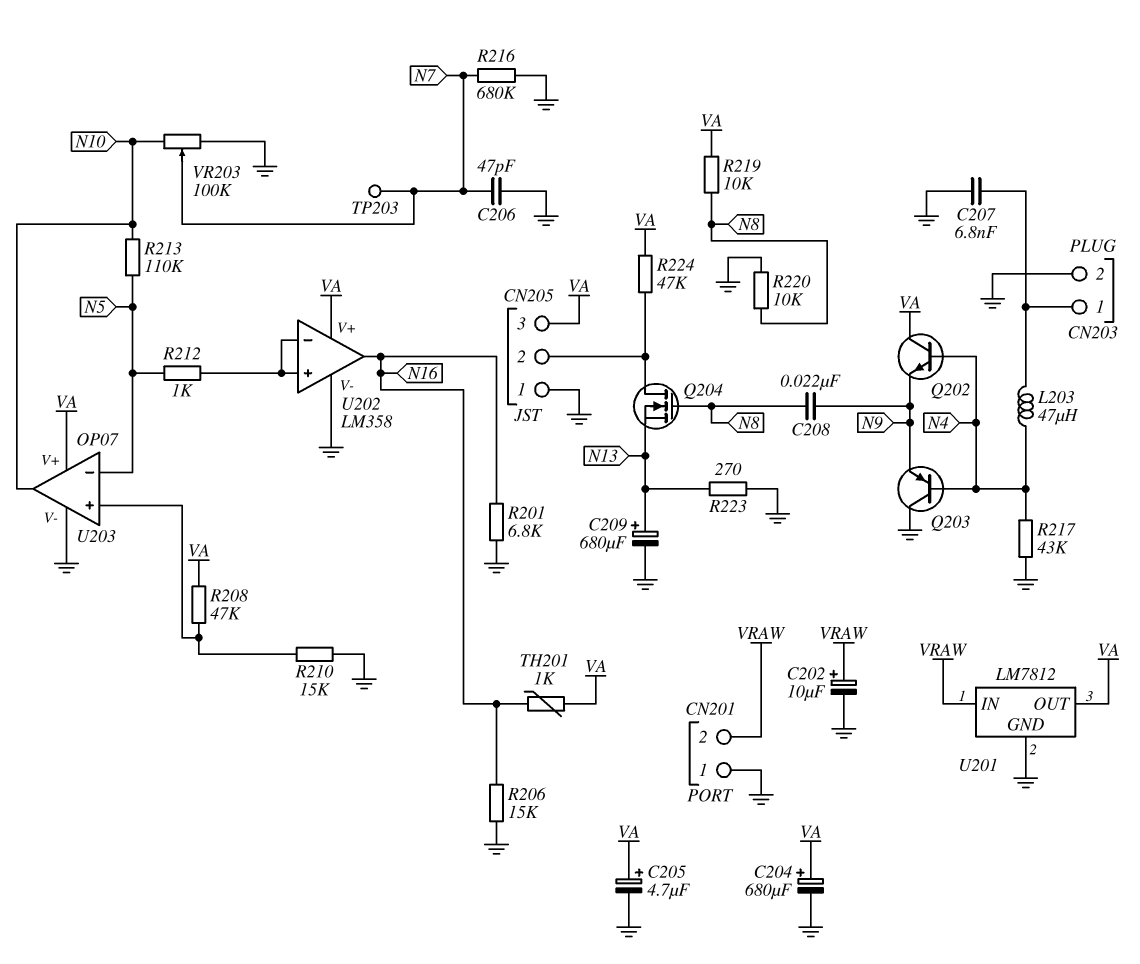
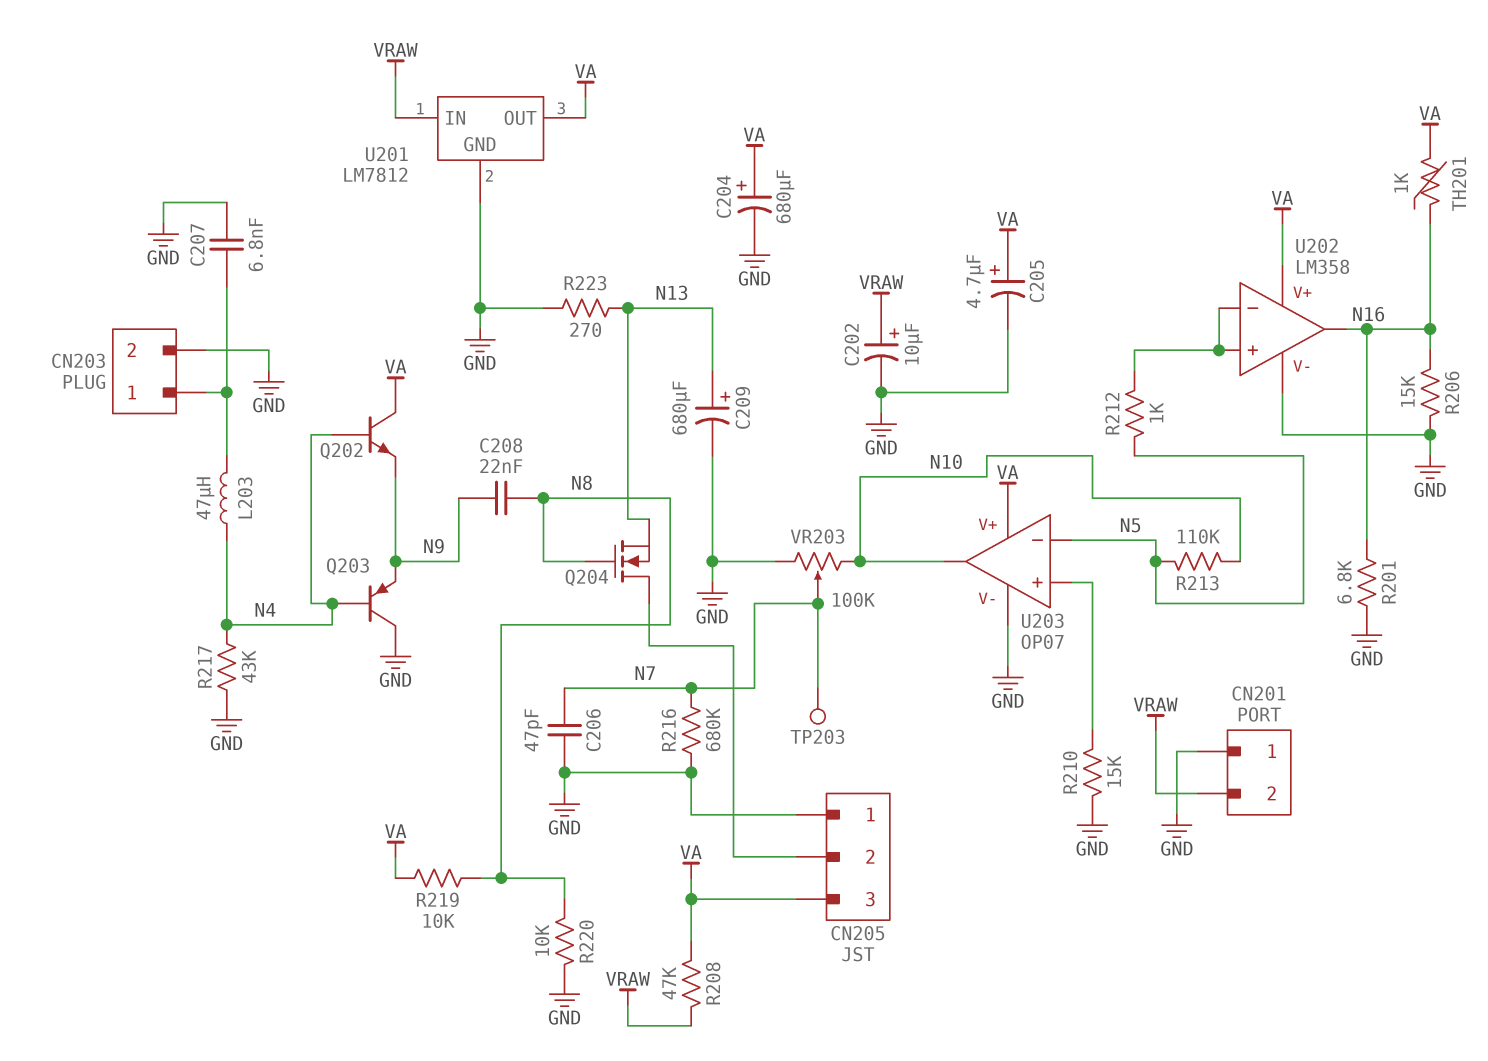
R208: 47k (U203/in+, VA) -> 47k (VA, VRAW)
R224: 47k (CN205/2, VA) -> none

